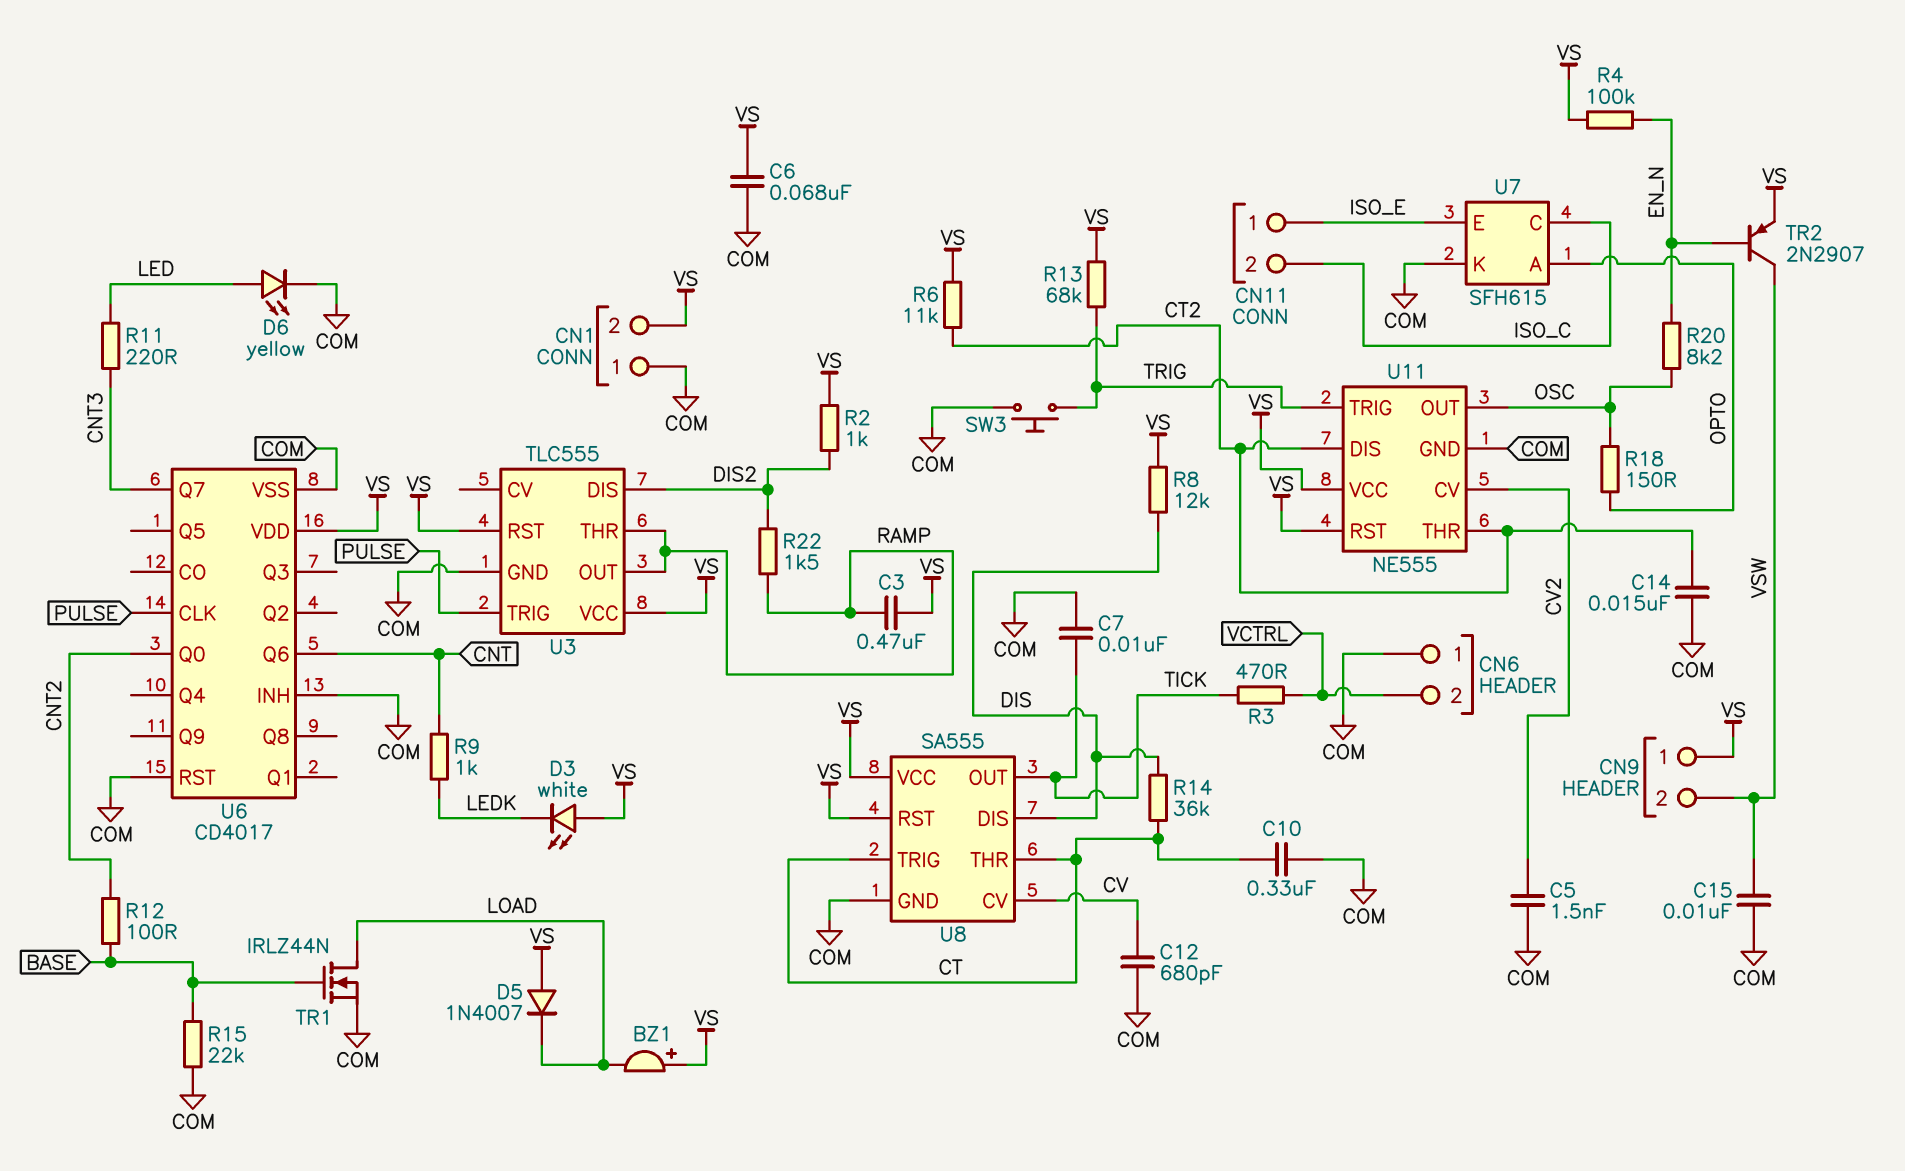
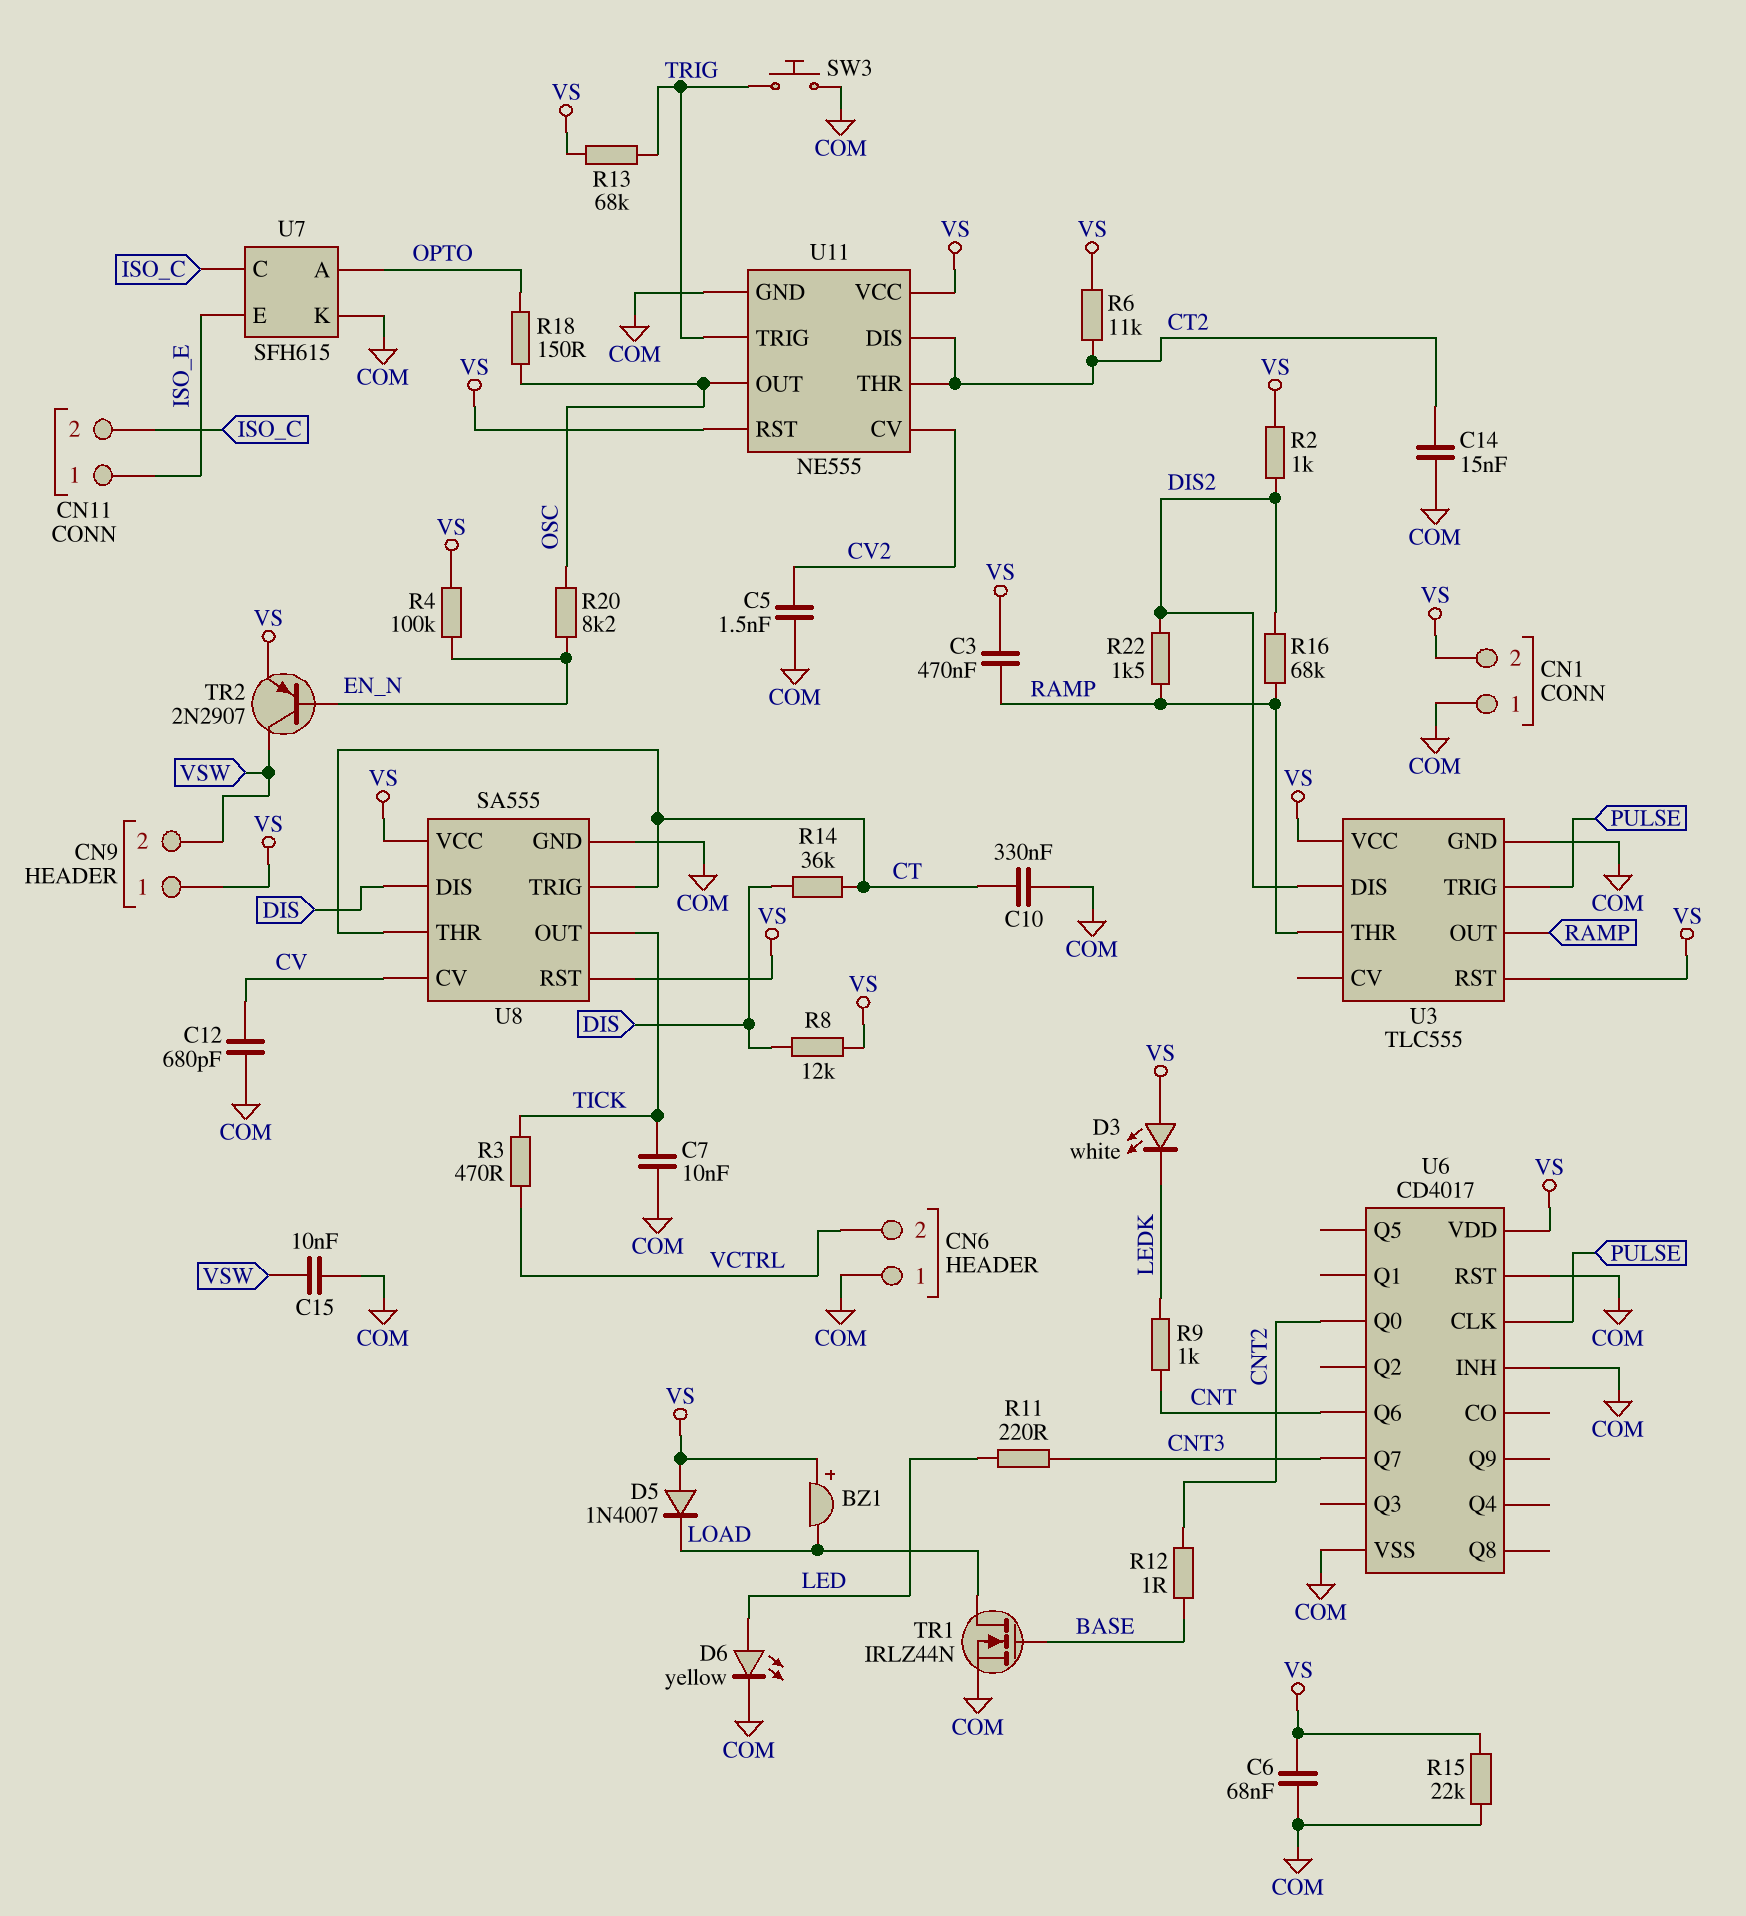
R12: 100 (BASE, CNT2) -> 1 (BASE, CNT2)
R15: 22k (BASE, COM) -> 22k (COM, VS)
R16: none -> 68k (DIS2, RAMP)

